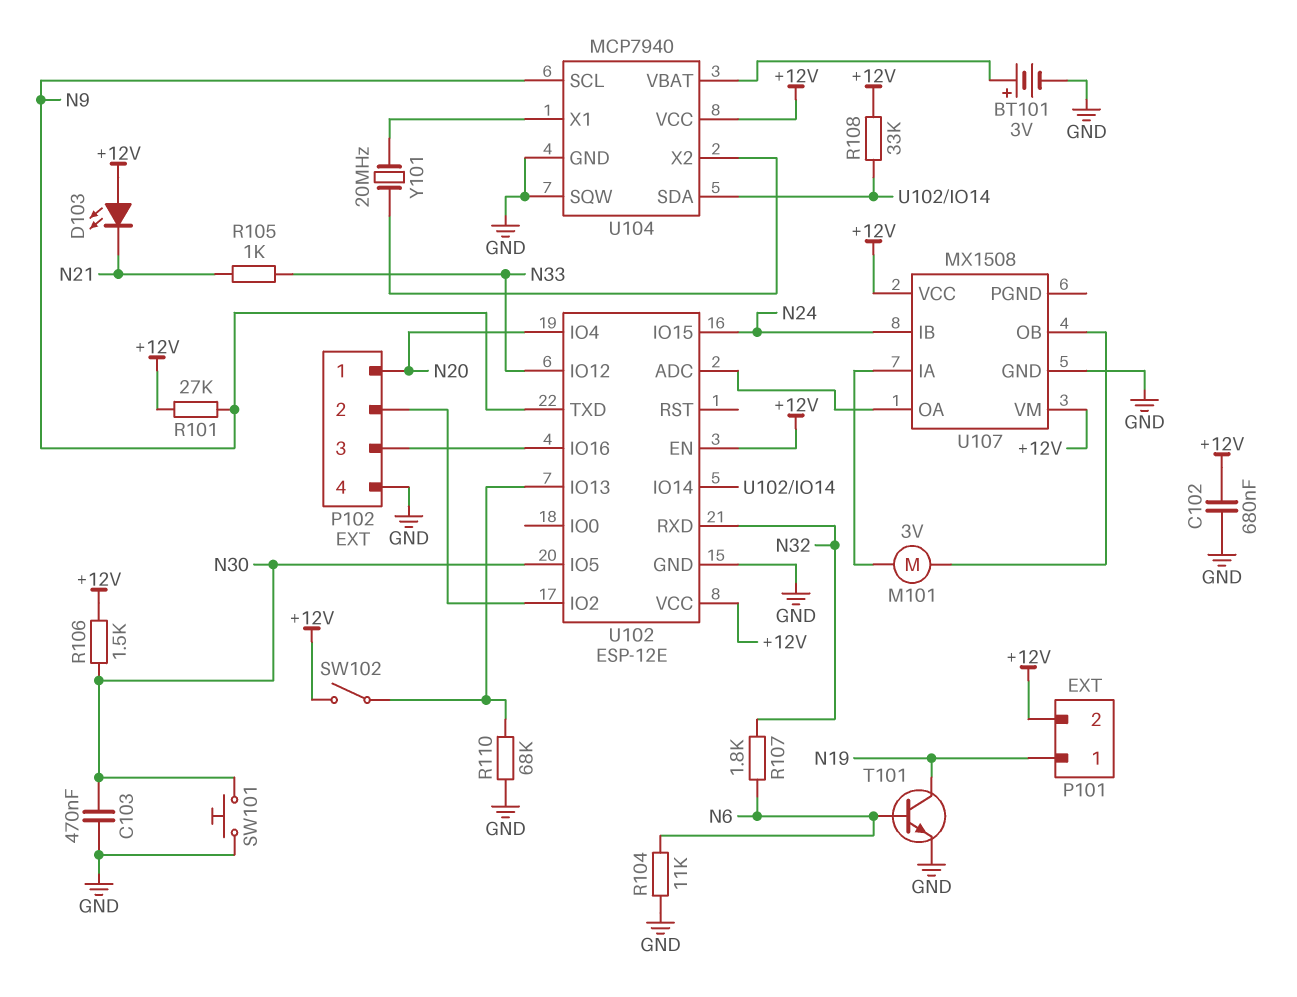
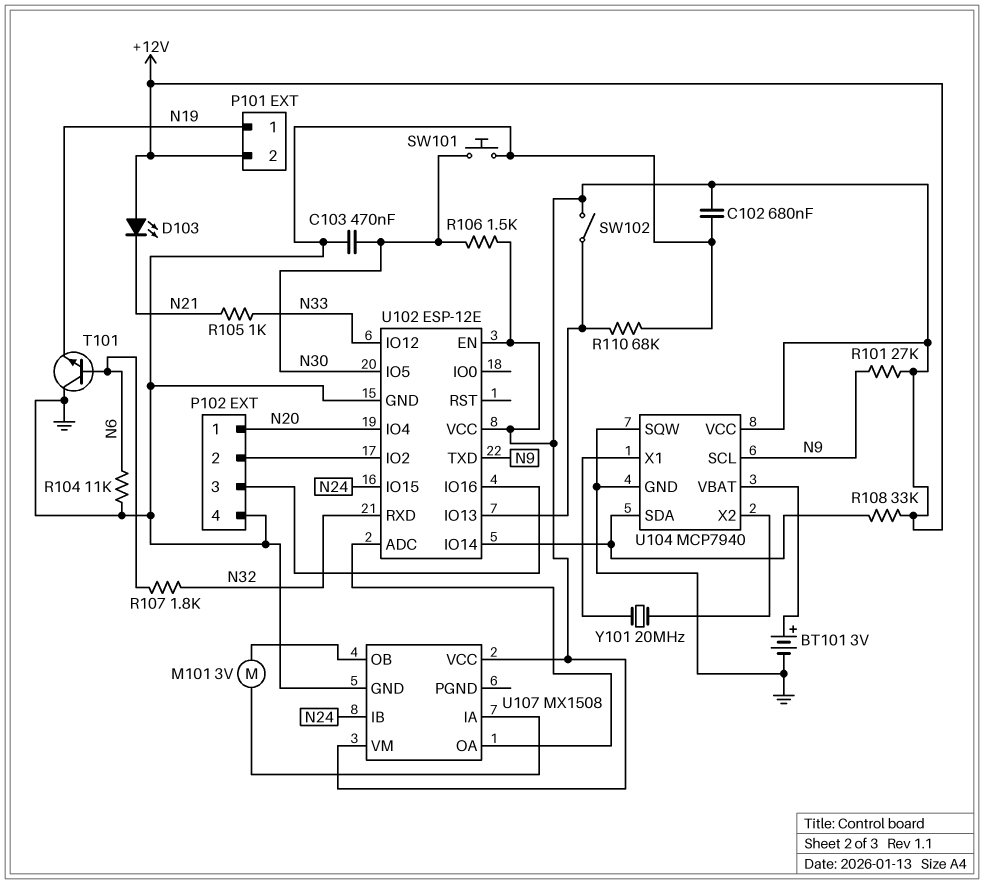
T101: NPN (B N6, C N19, E GND) -> NPN (B N6, C GND, E N19)

